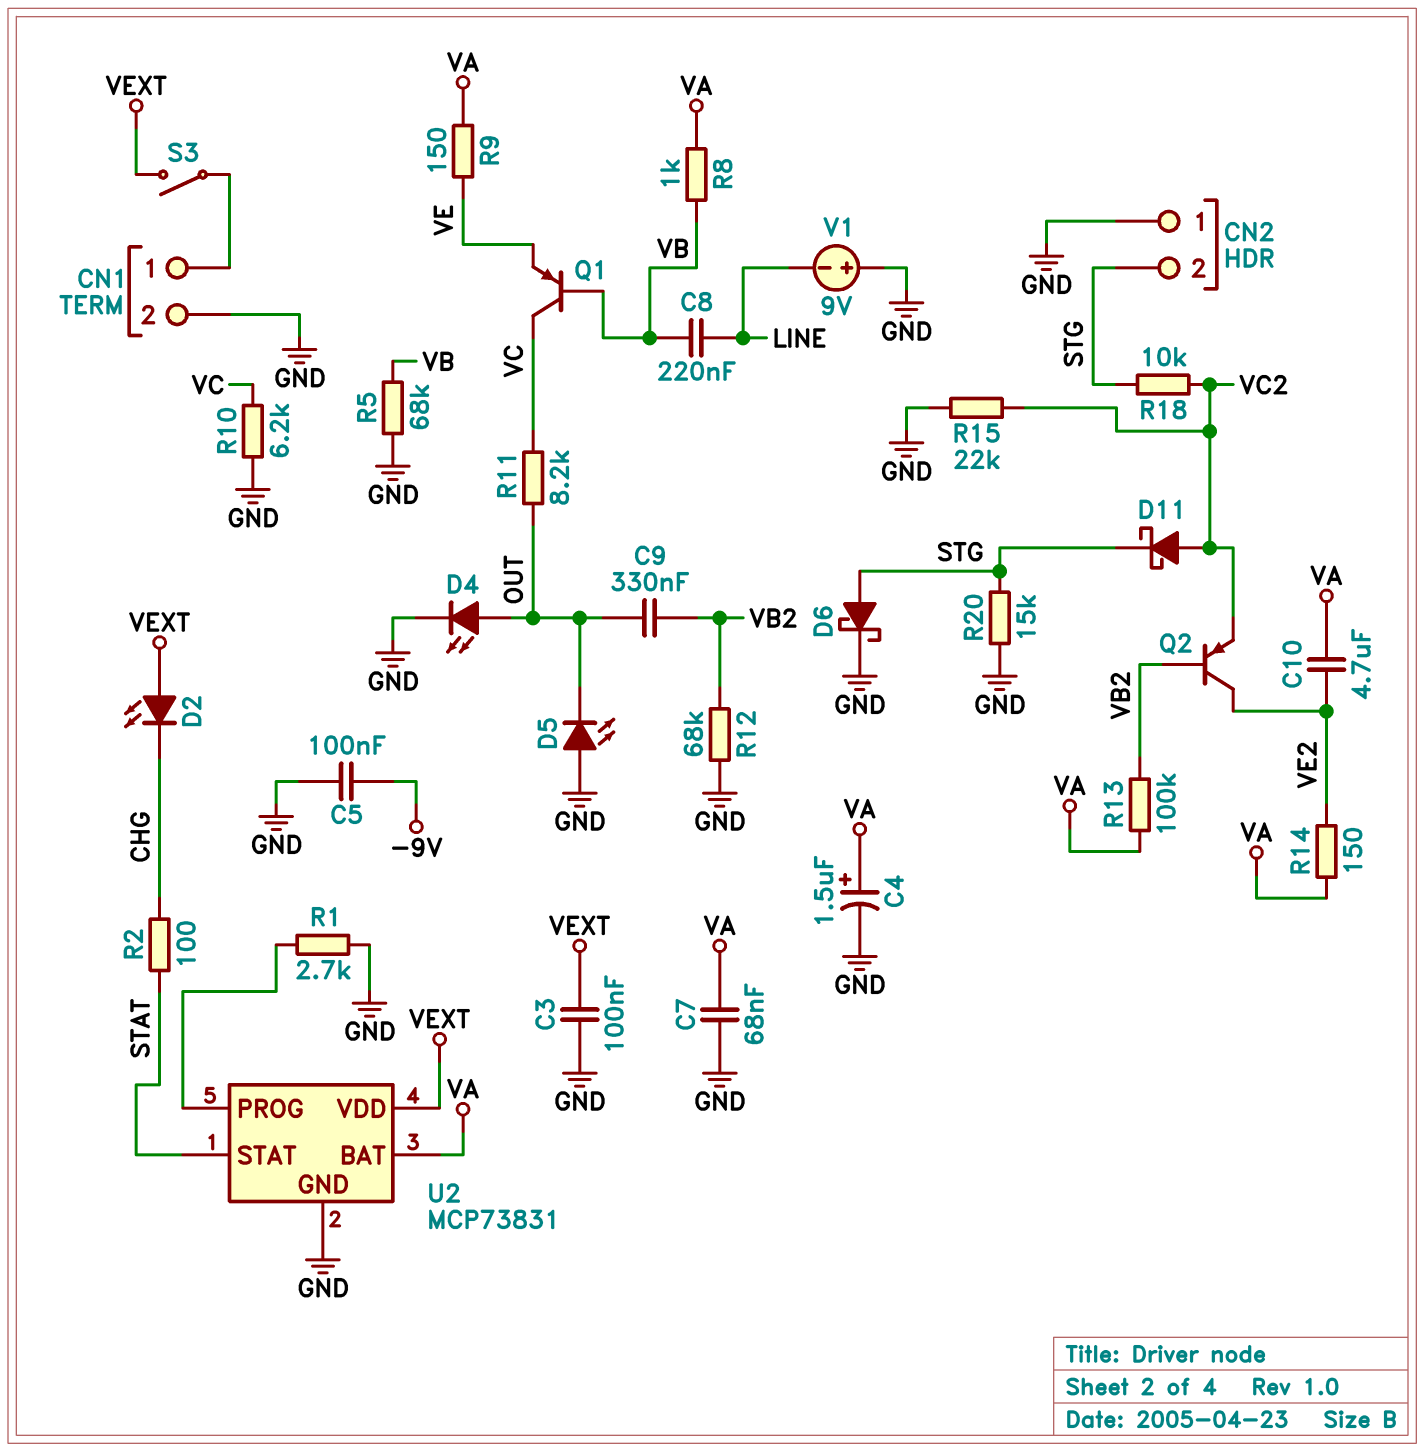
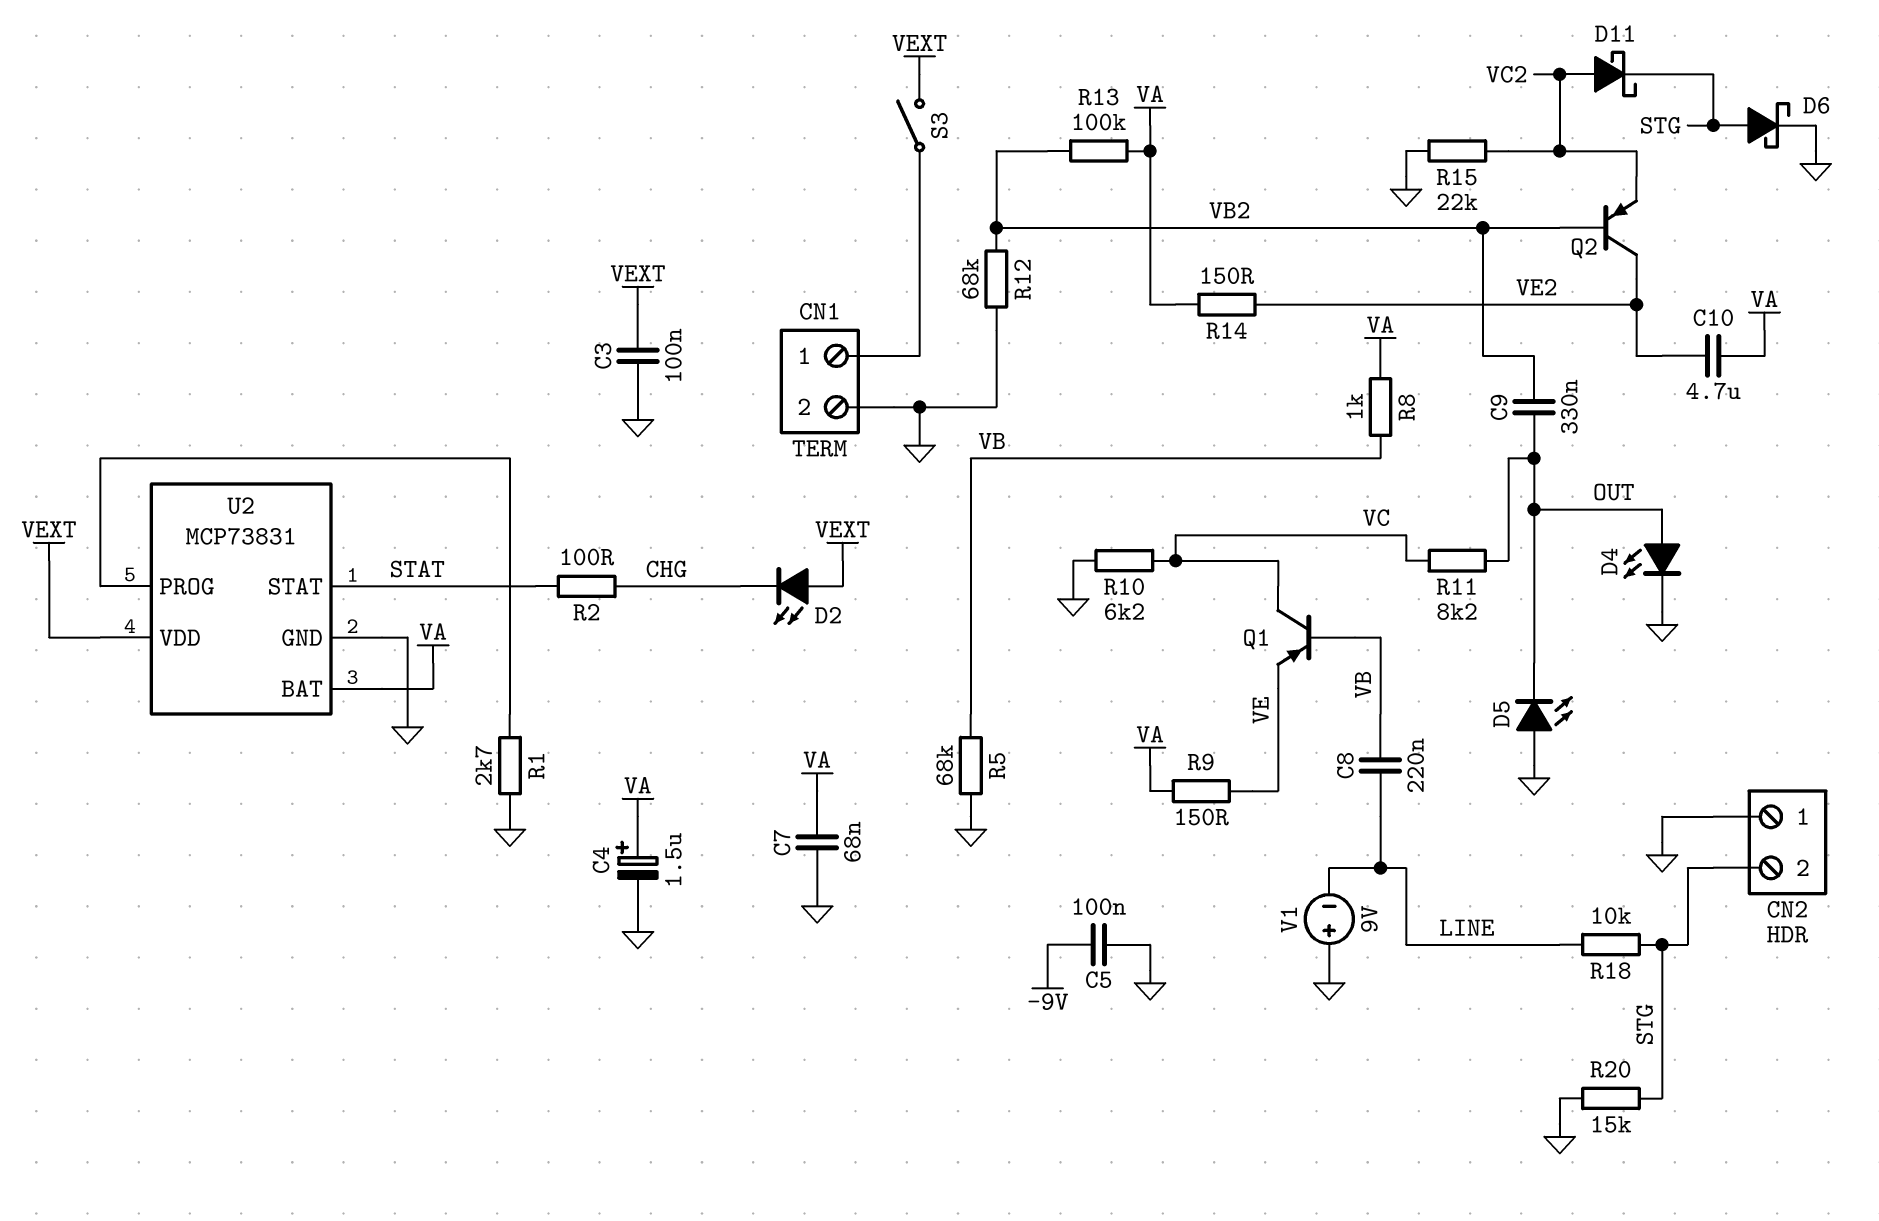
R18: 10k (STG, VC2) -> 10k (LINE, STG)

